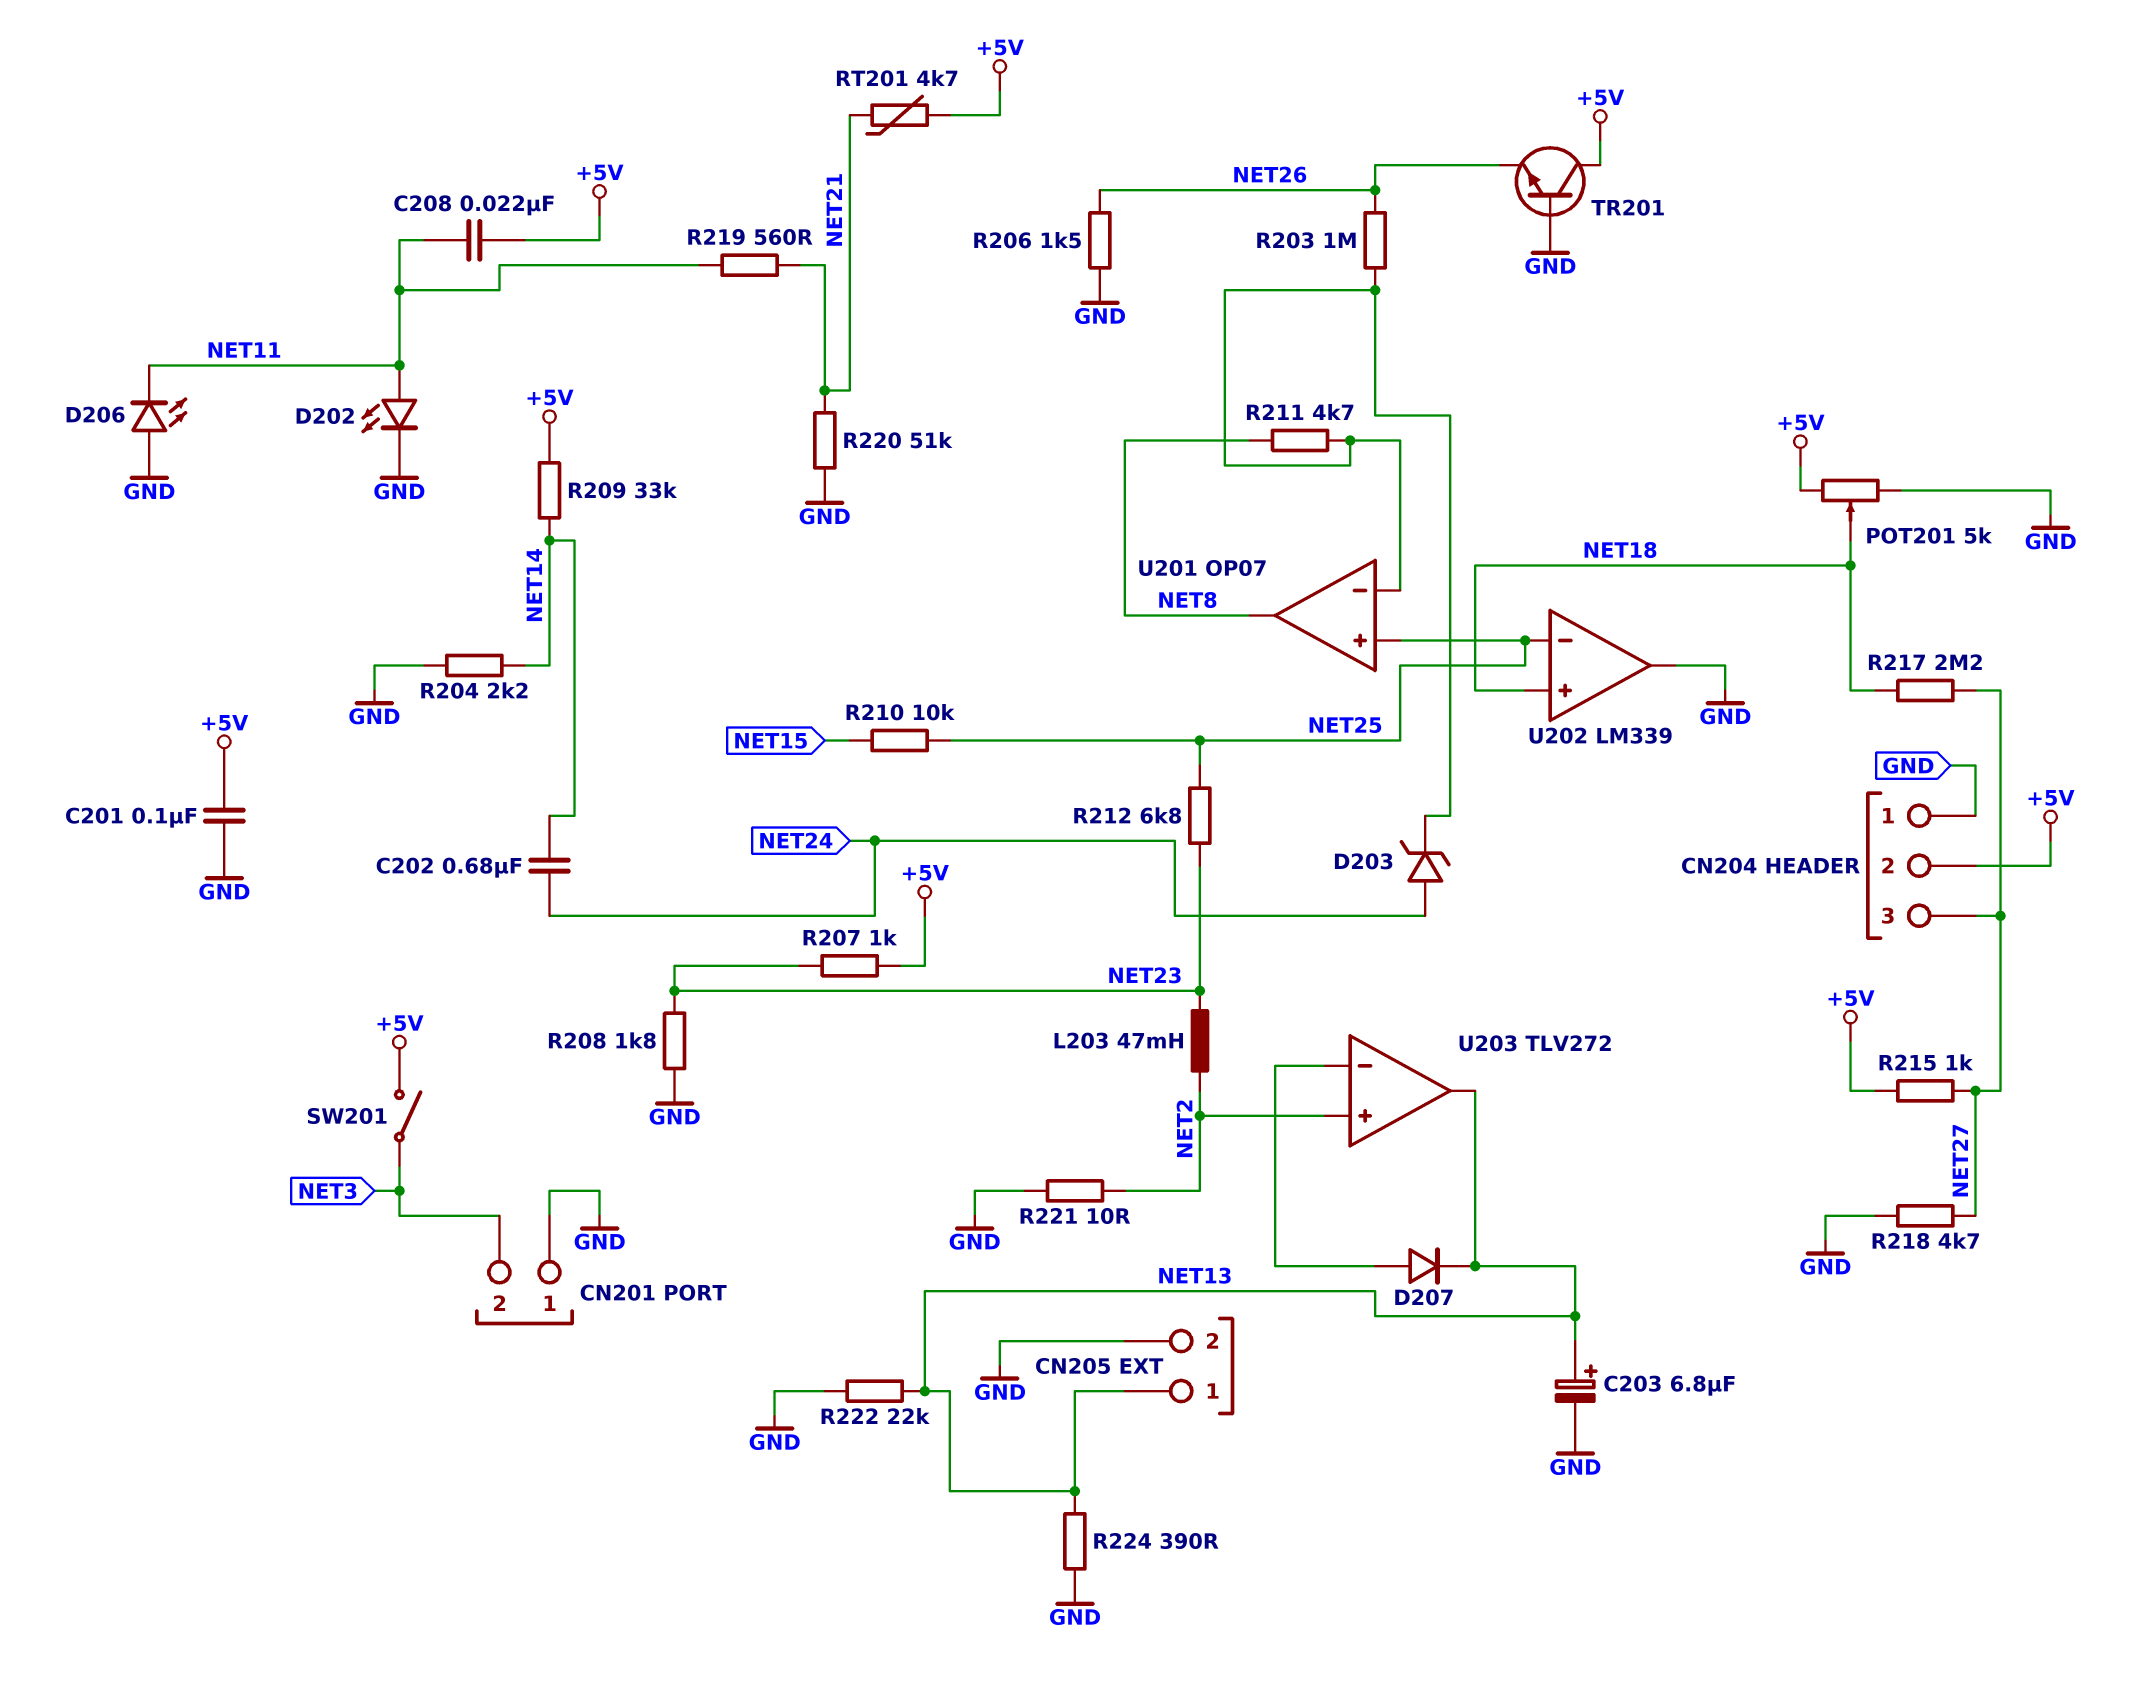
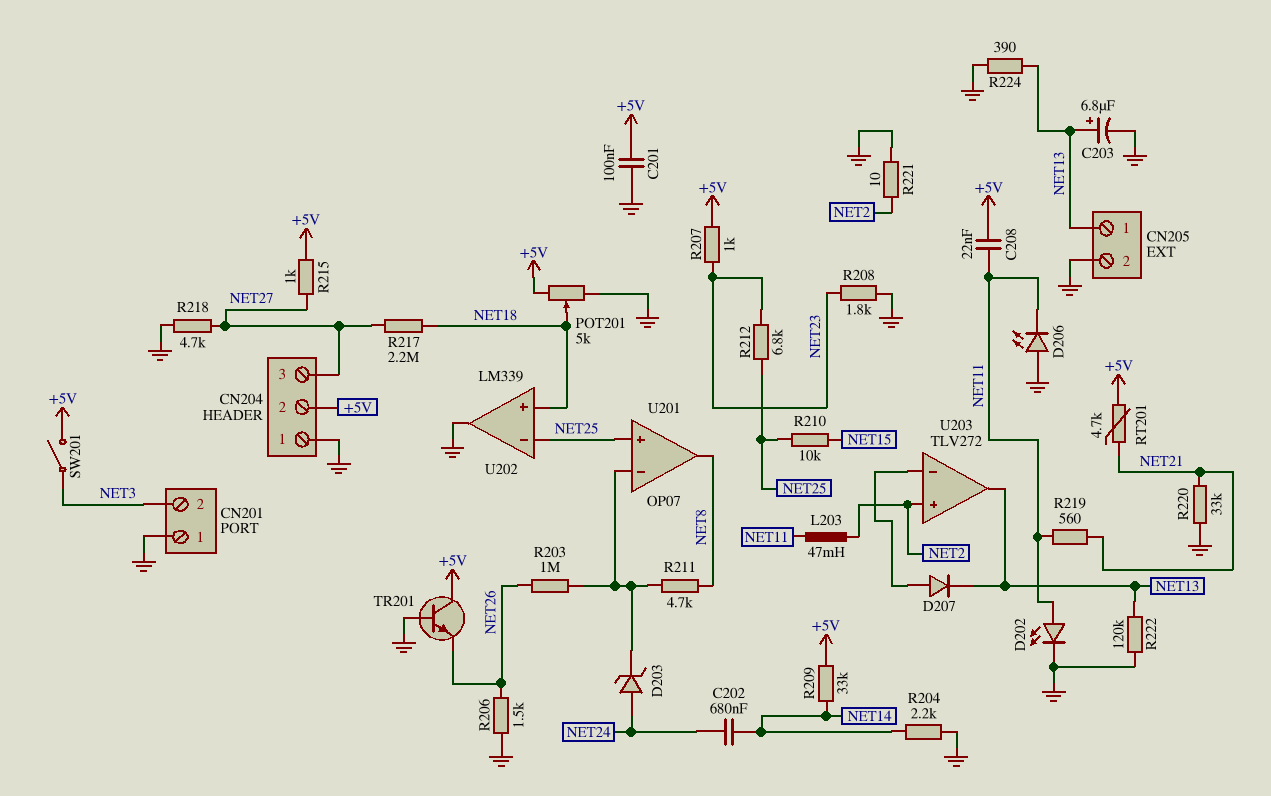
L203: 47mH (NET2, NET23) -> 47mH (NET2, NET11)
R220: 51k (GND, NET21) -> 33k (GND, NET21)
R222: 22k (GND, NET13) -> 120k (GND, NET13)

